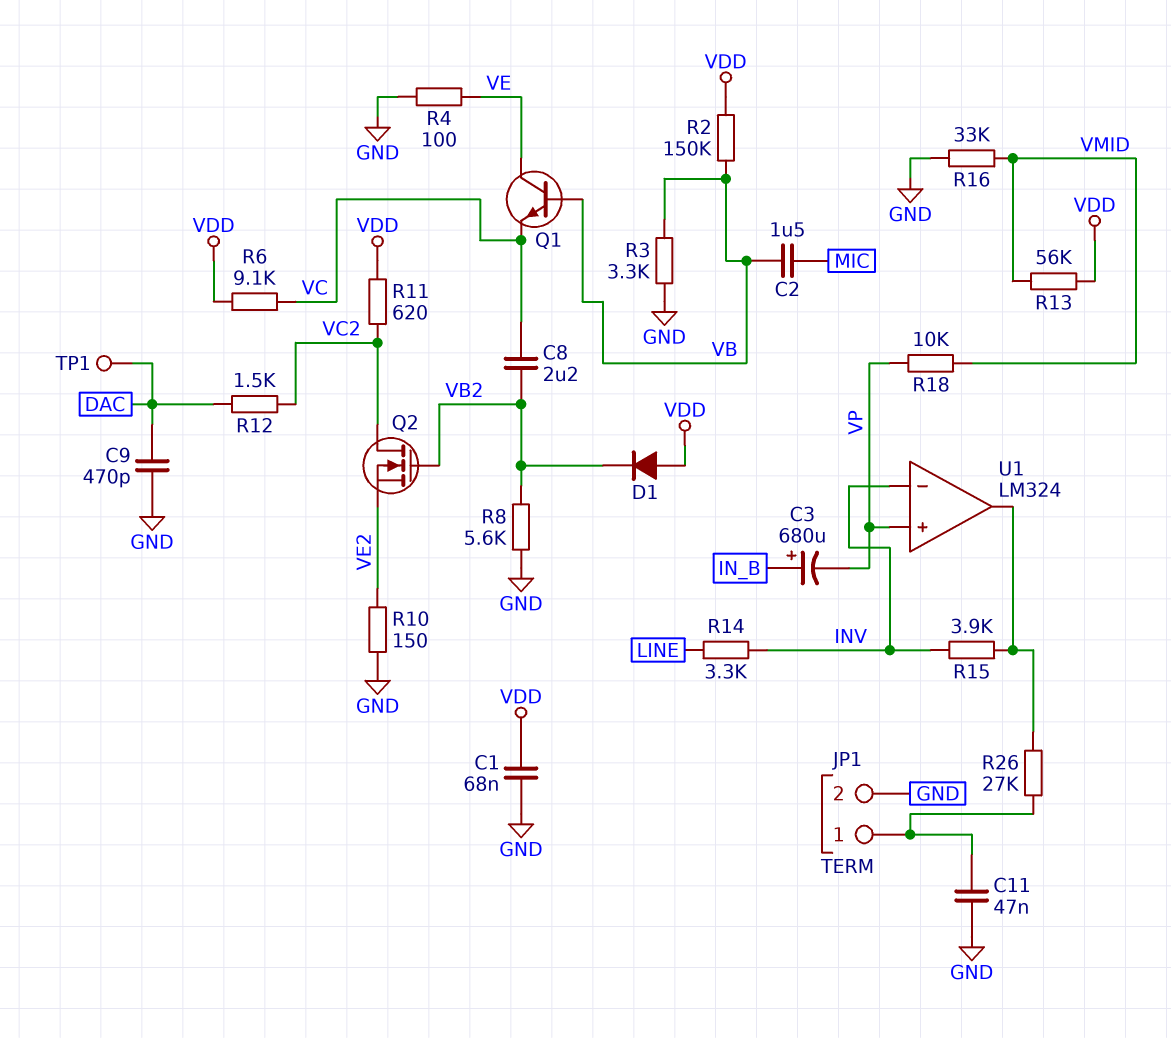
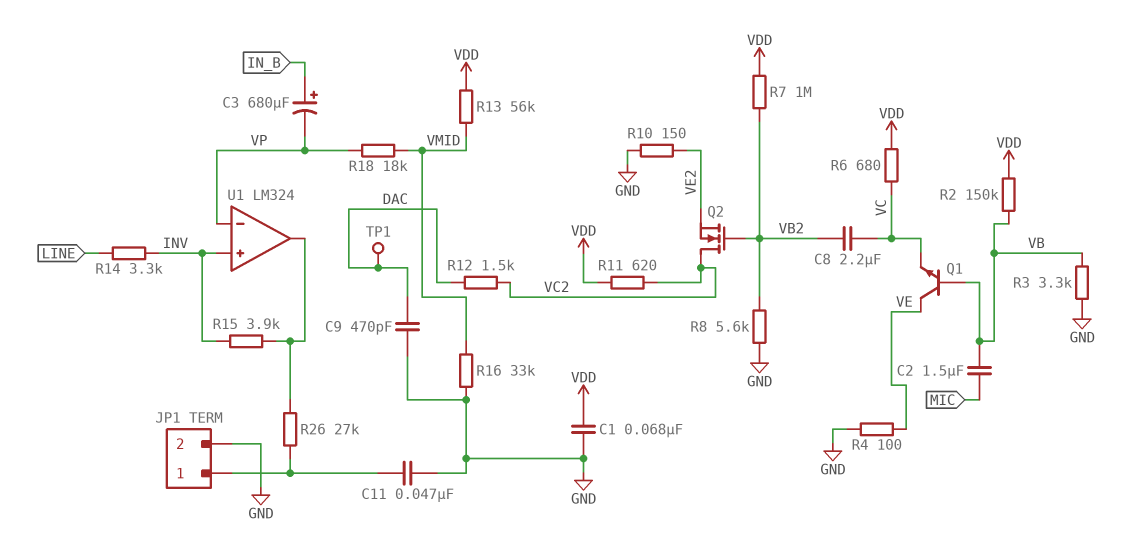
D1: diode (A VDD, K VB2) -> none
R6: 9.1k (VC, VDD) -> 680 (VC, VDD)
R7: none -> 1M (VB2, VDD)
R18: 10k (VMID, VP) -> 18k (VMID, VP)
U1 pin in+: VP -> INV
U1 pin in-: INV -> VP

